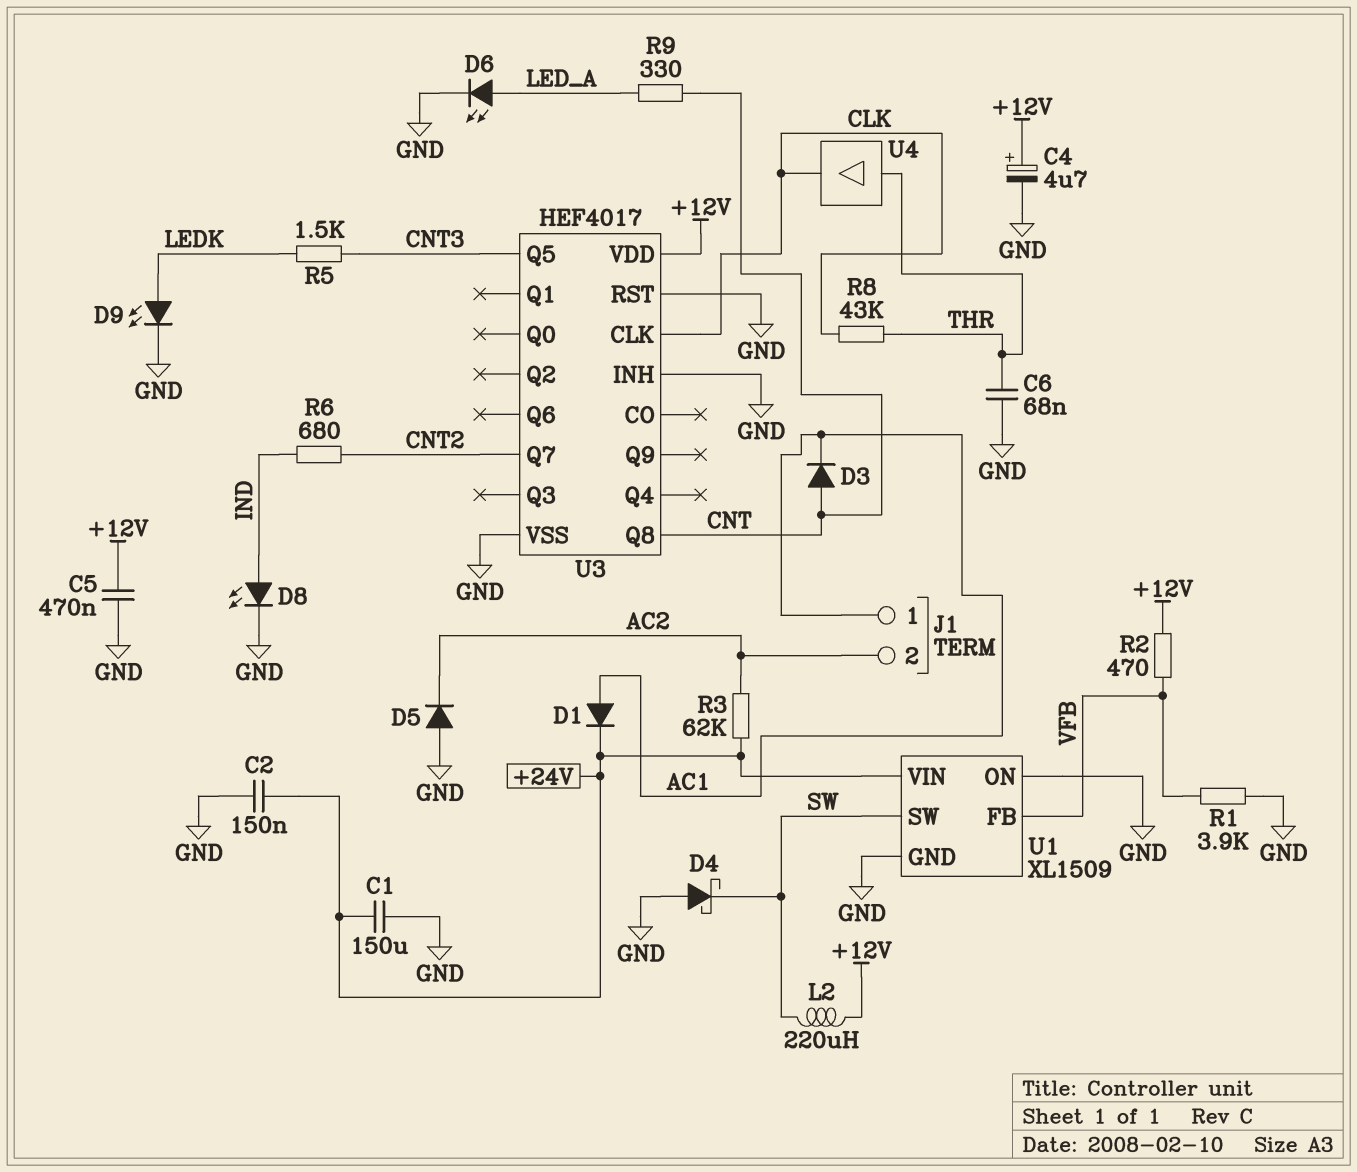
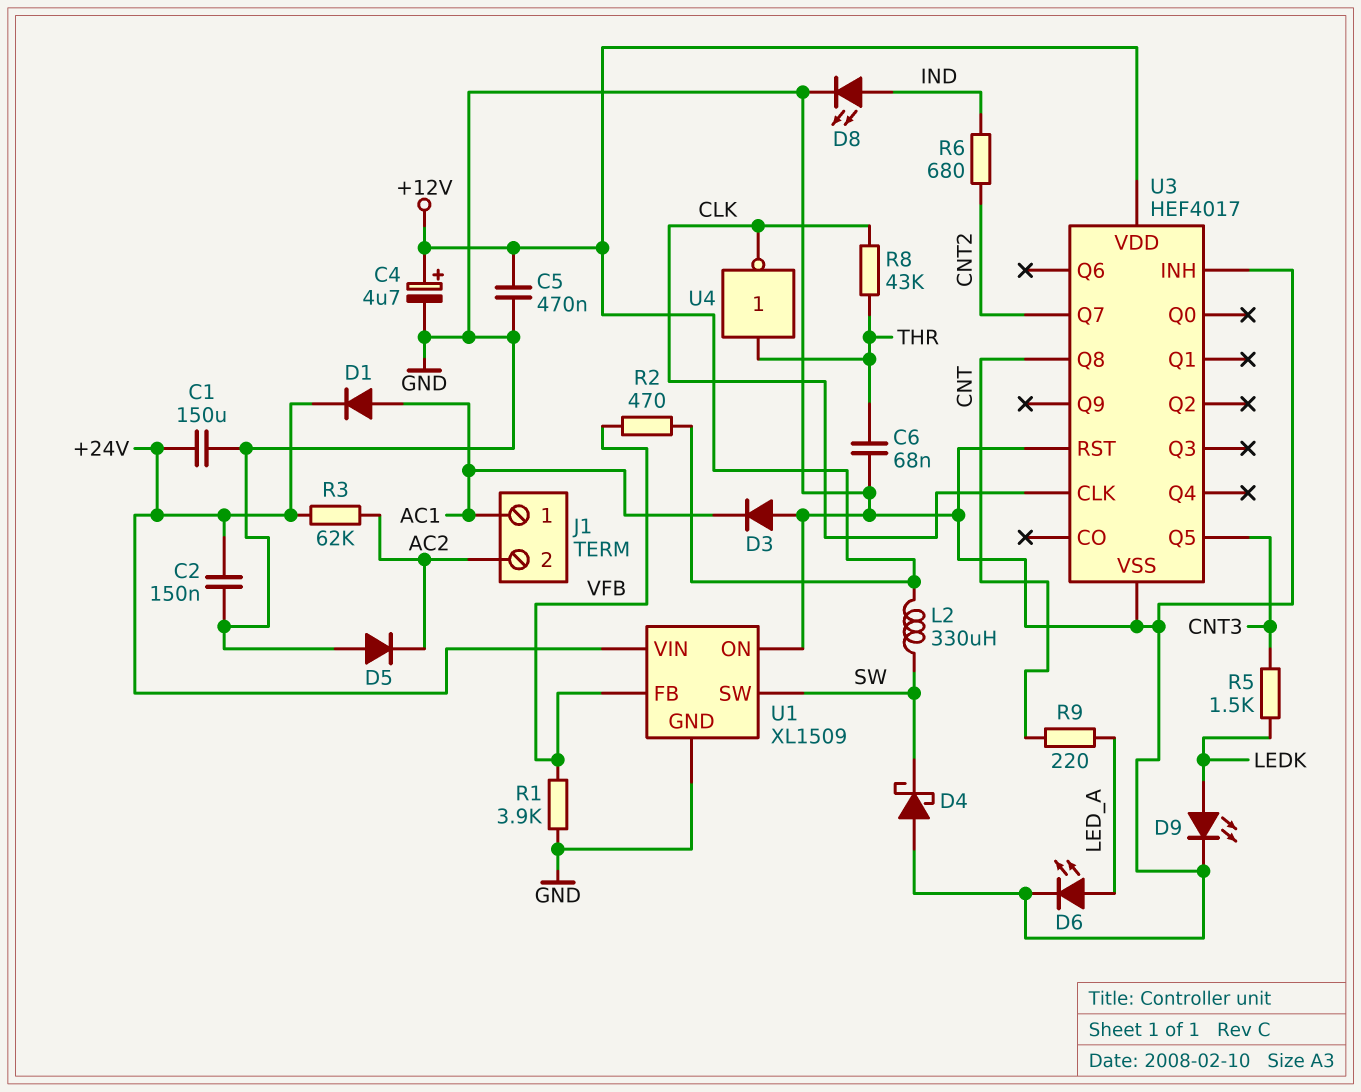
D3: diode (A CNT, K AC1) -> diode (A GND, K AC1)
L2: 220uH (+12V, SW) -> 330uH (+12V, SW)
R9: 330 (CNT, LED_A) -> 220 (CNT, LED_A)
U4: buffer (in THR, out CLK) -> NOT (in THR, out CLK)

